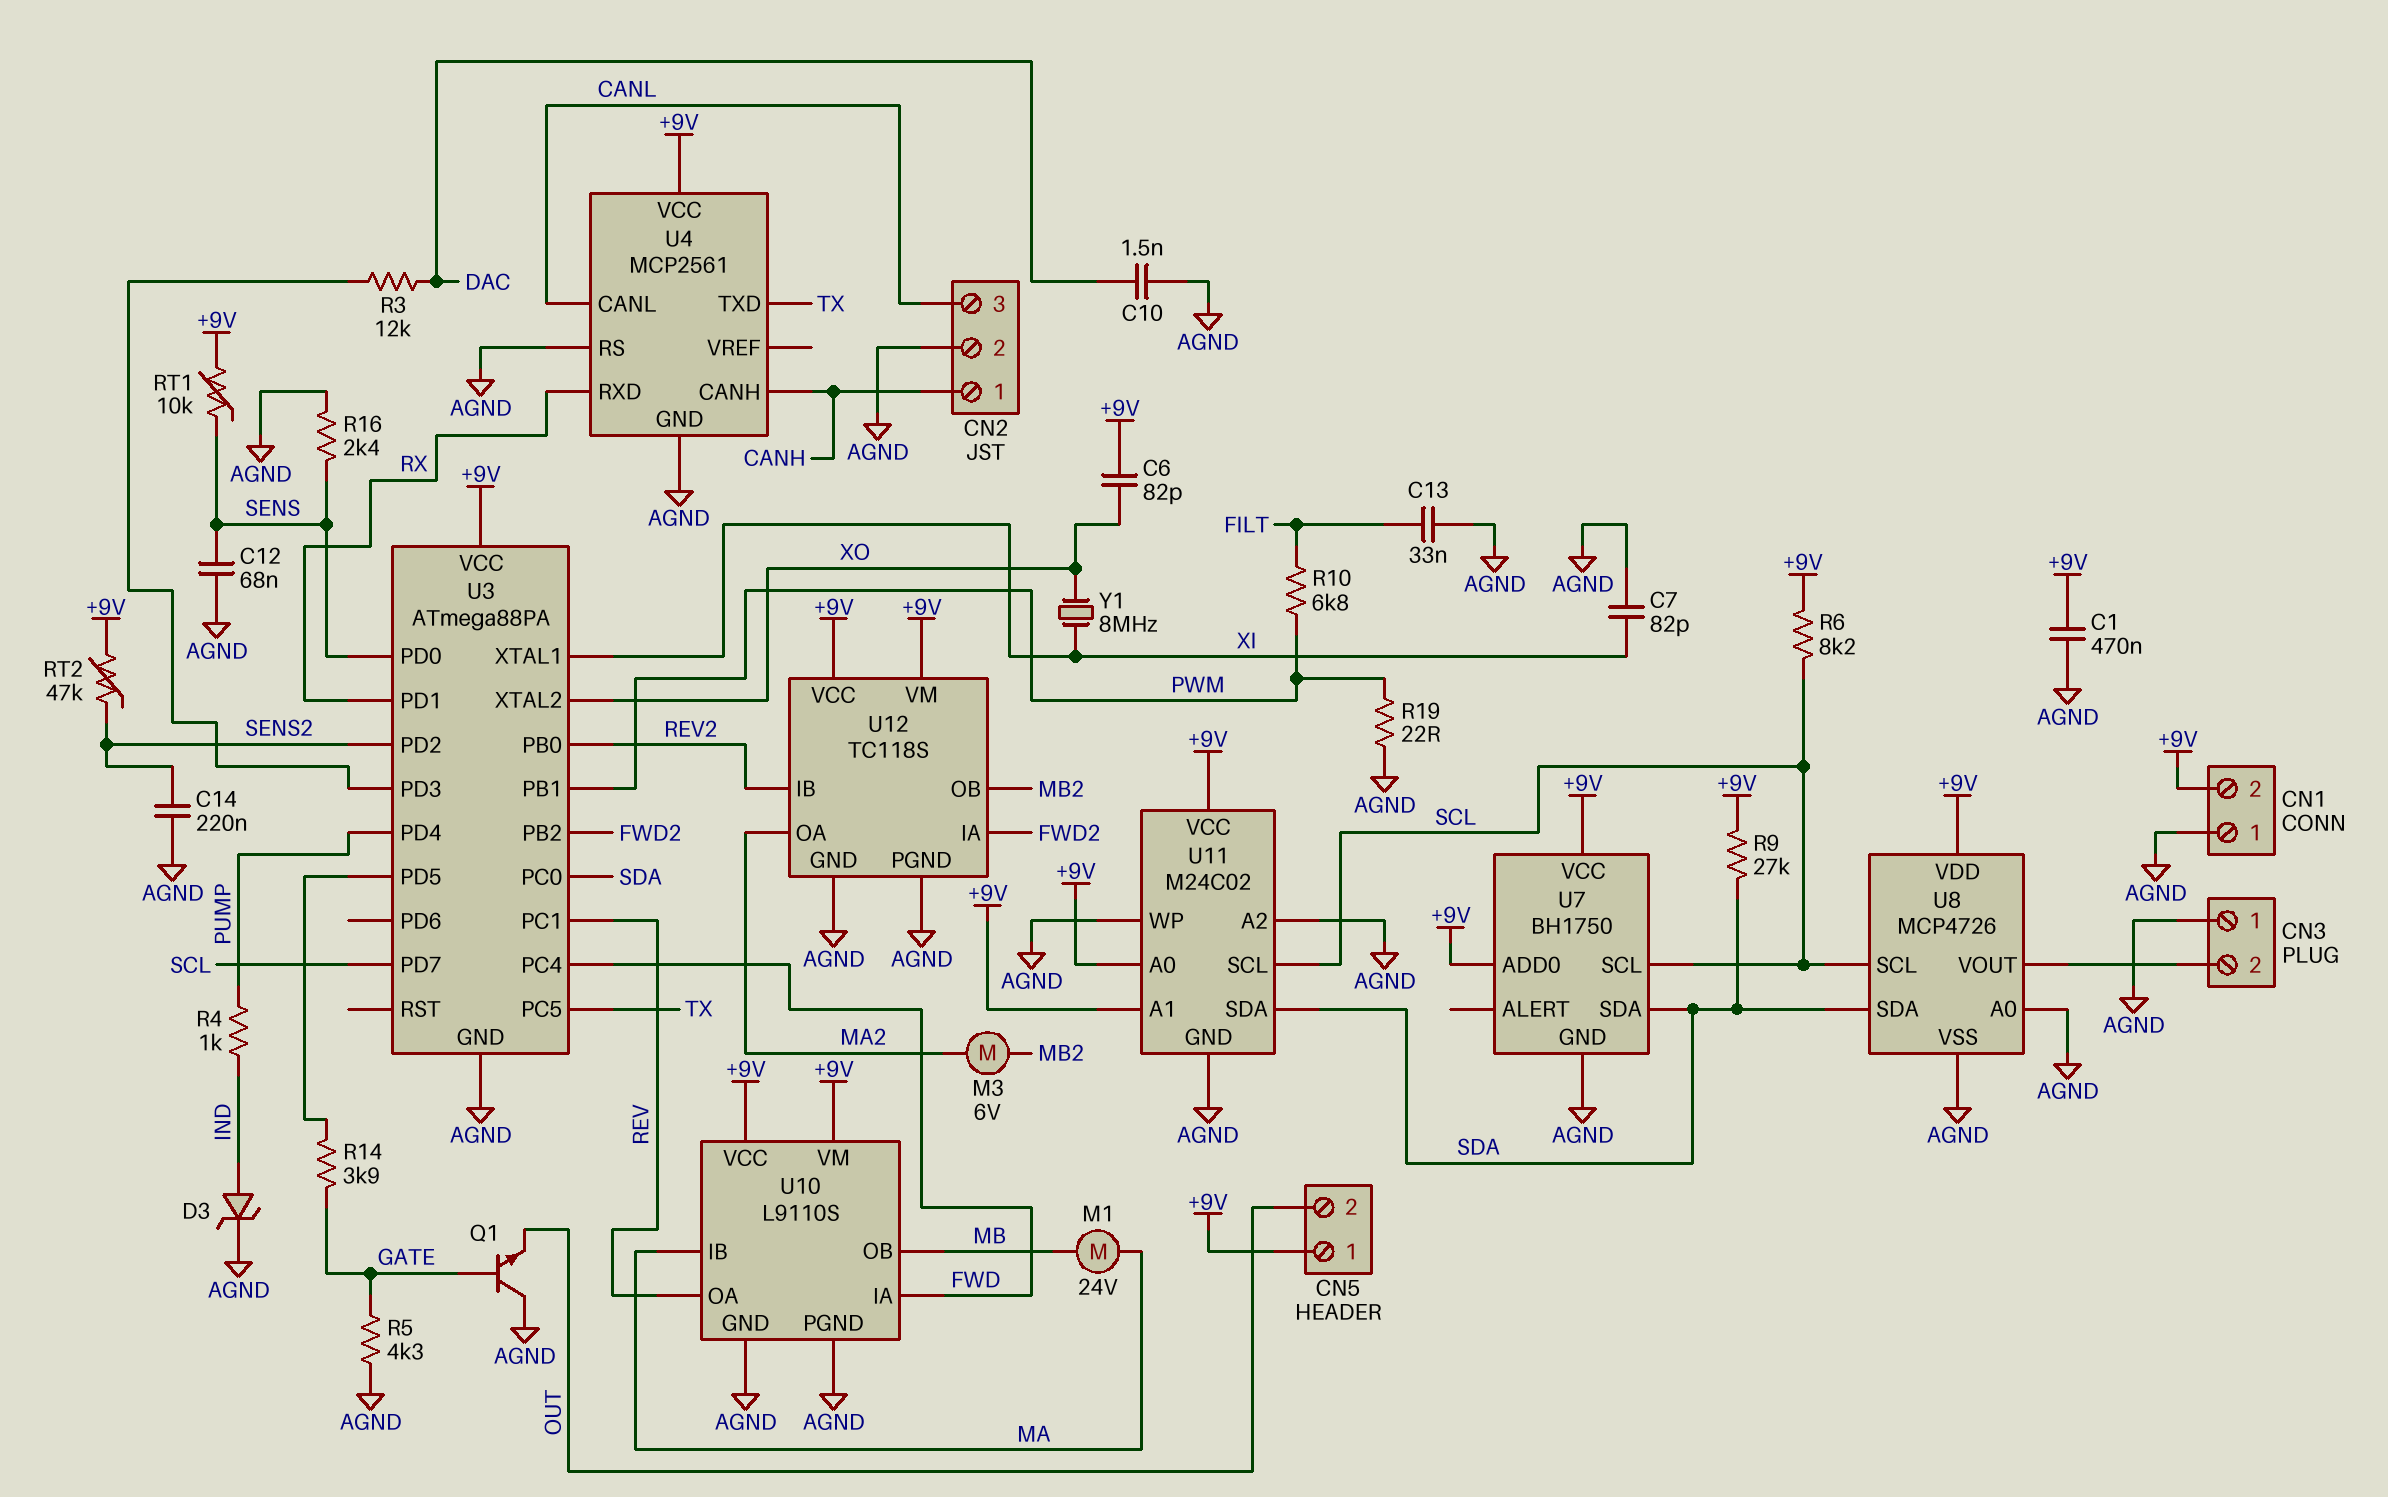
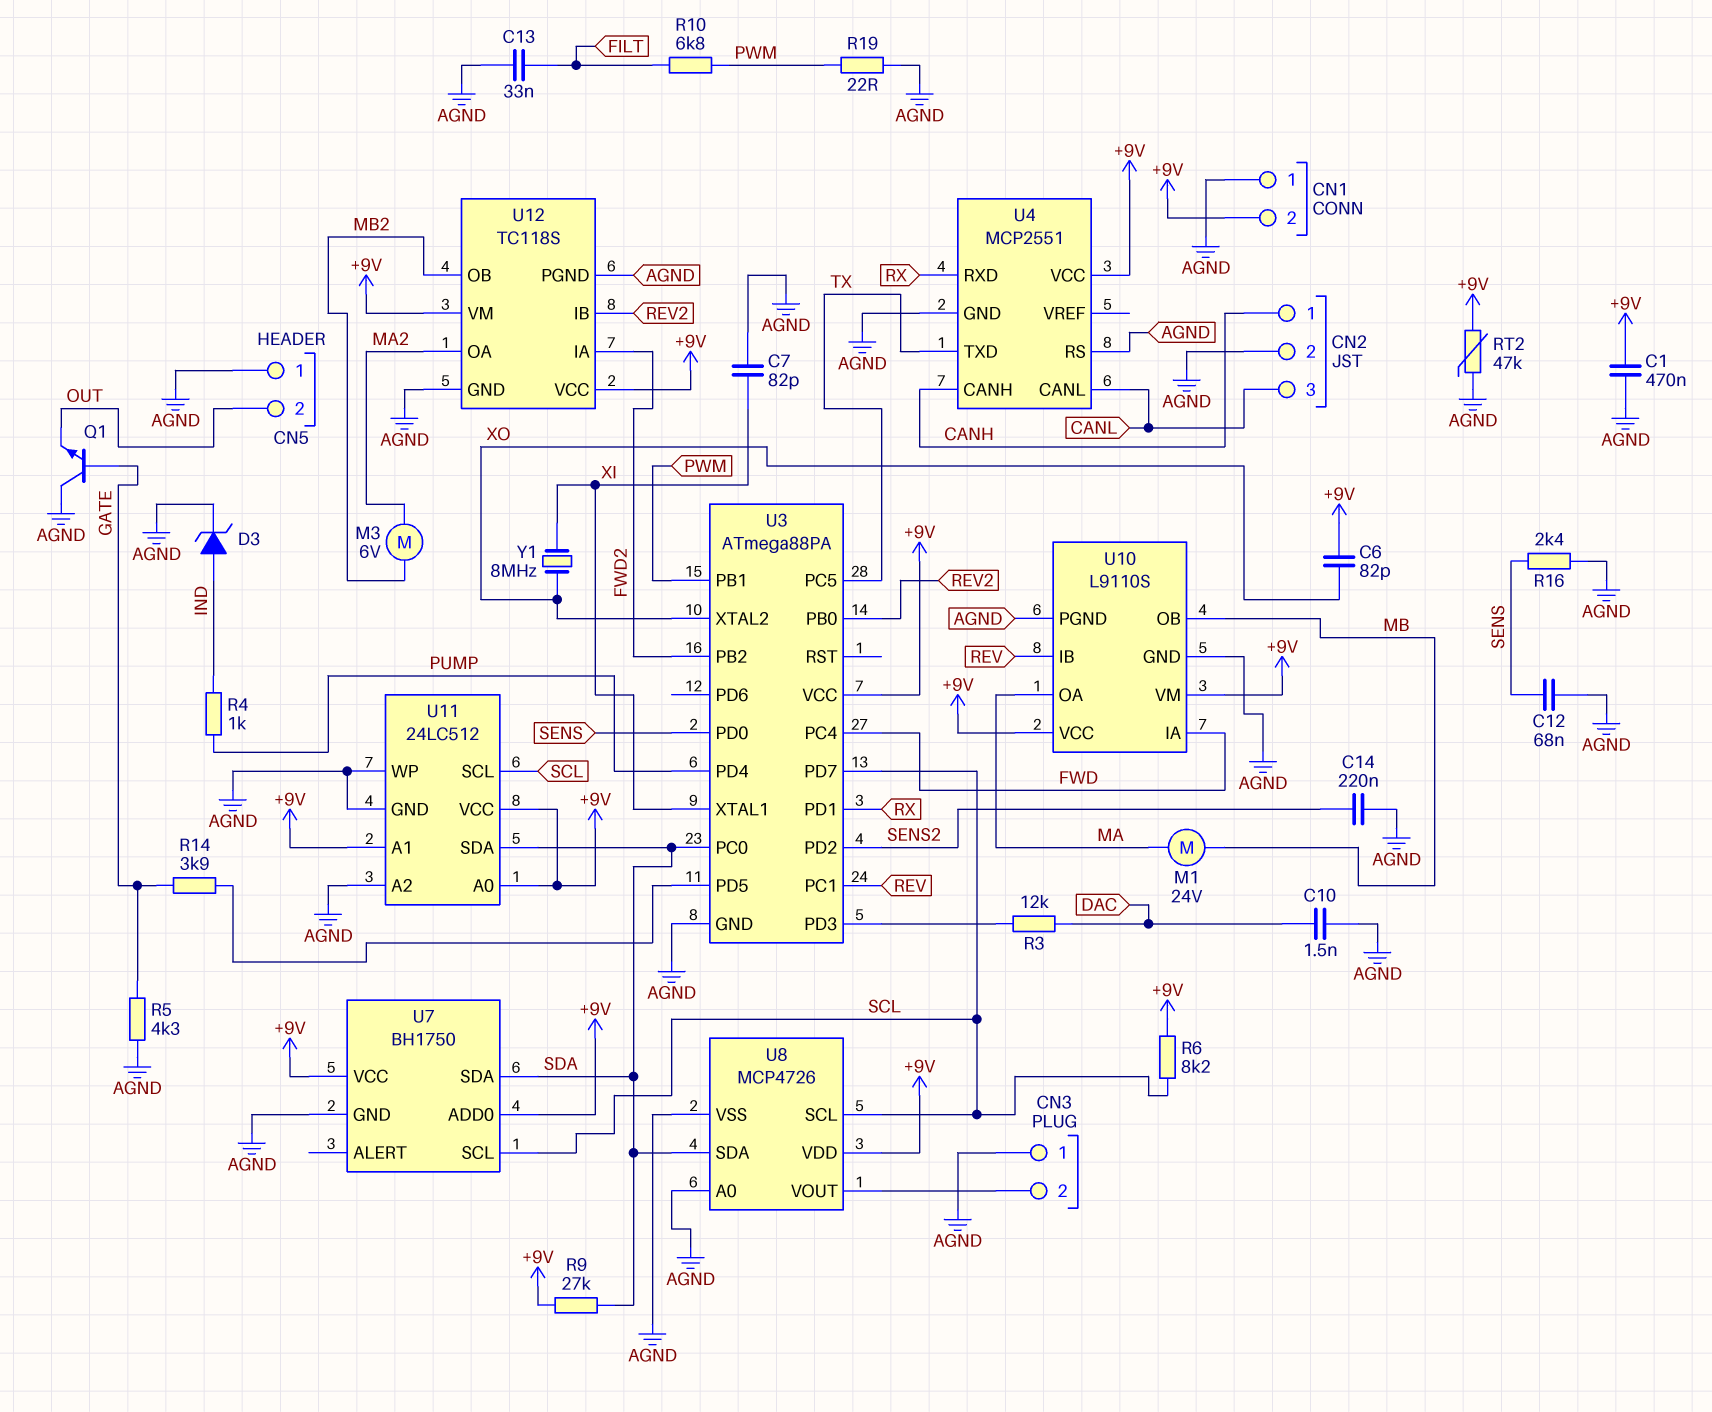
CN5 pin 1: +9V -> AGND
RT1: 10k (+9V, SENS) -> none
RT2: 47k (+9V, SENS2) -> 47k (+9V, AGND)
U4: MCP2561 -> MCP2551
U10 pin IB: MA -> REV
U10 pin OA: REV -> MA
U11: M24C02 -> 24LC512

